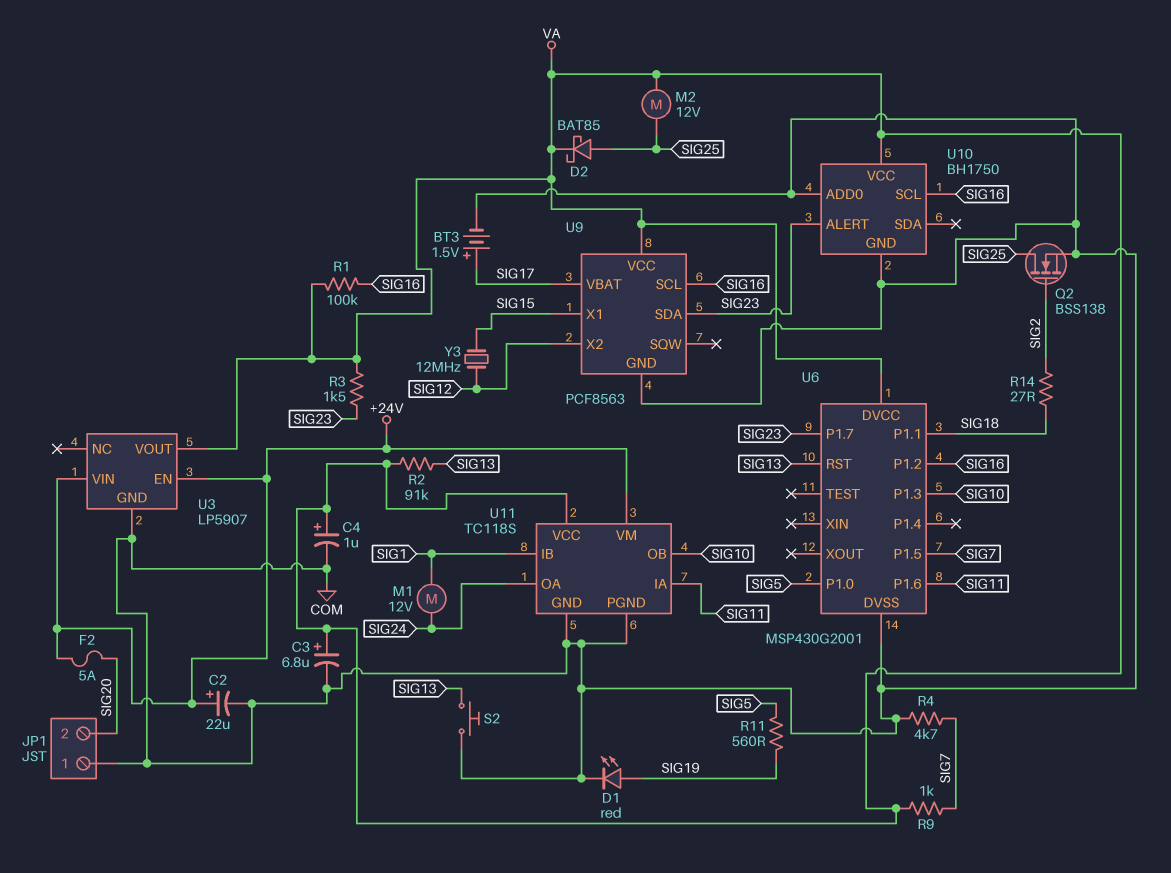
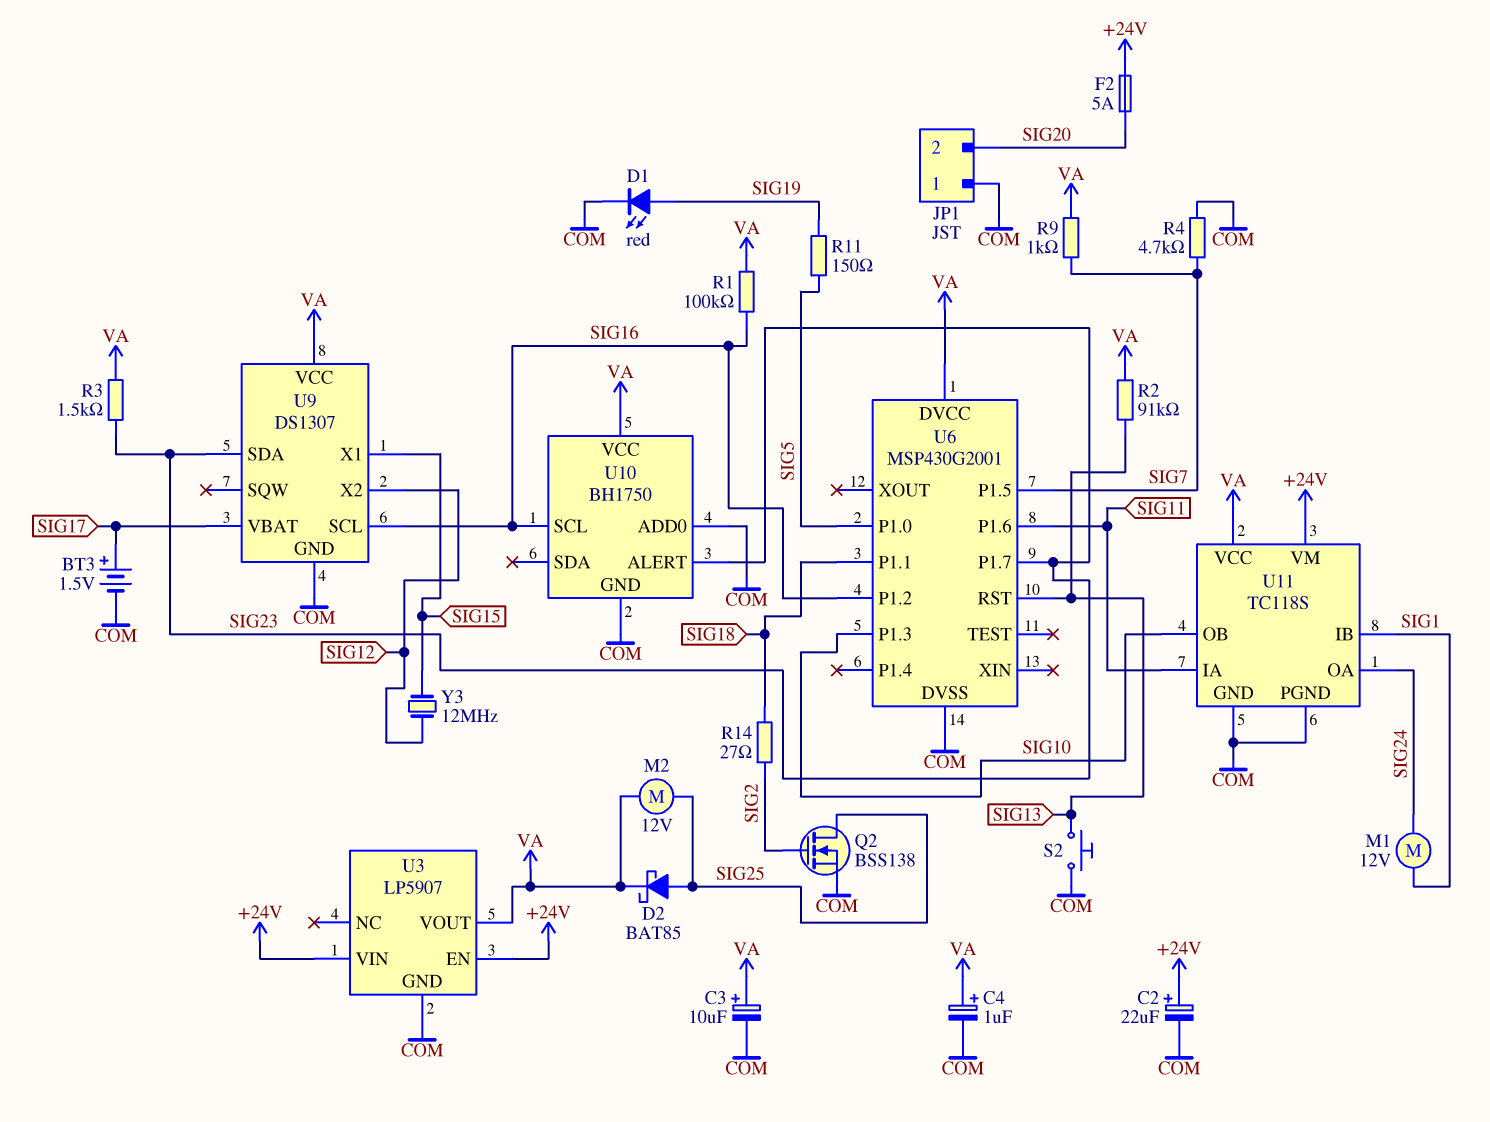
C3: 6.8uF (plus VA, minus COM) -> 10uF (plus VA, minus COM)
R11: 560 (SIG5, SIG19) -> 150 (SIG5, SIG19)
U9: PCF8563 -> DS1307

